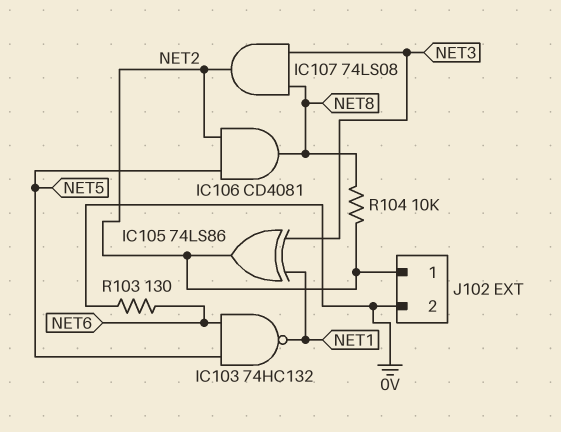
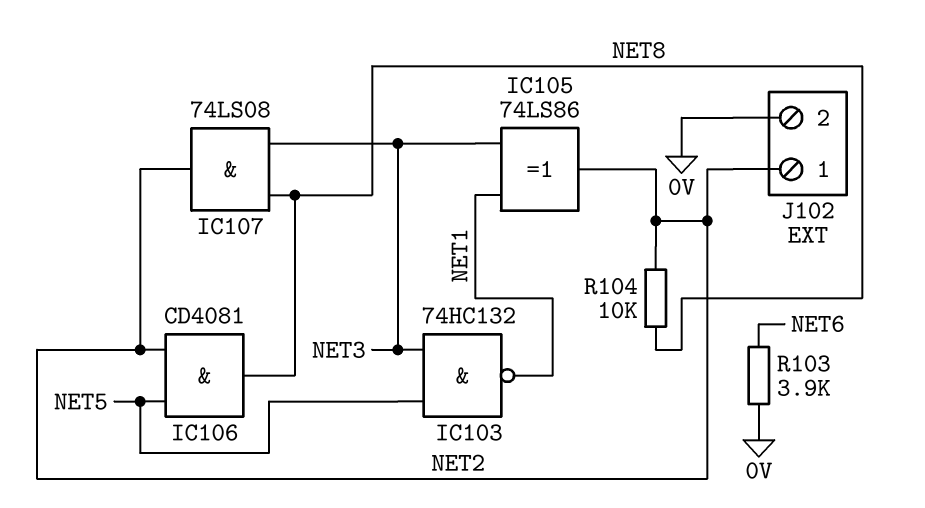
IC103: NAND 74HC132 (in NET5, in NET6, out NET1) -> NAND 74HC132 (in NET3, in NET5, out NET1)
R103: 130 (0V, NET6) -> 3.9k (0V, NET6)

